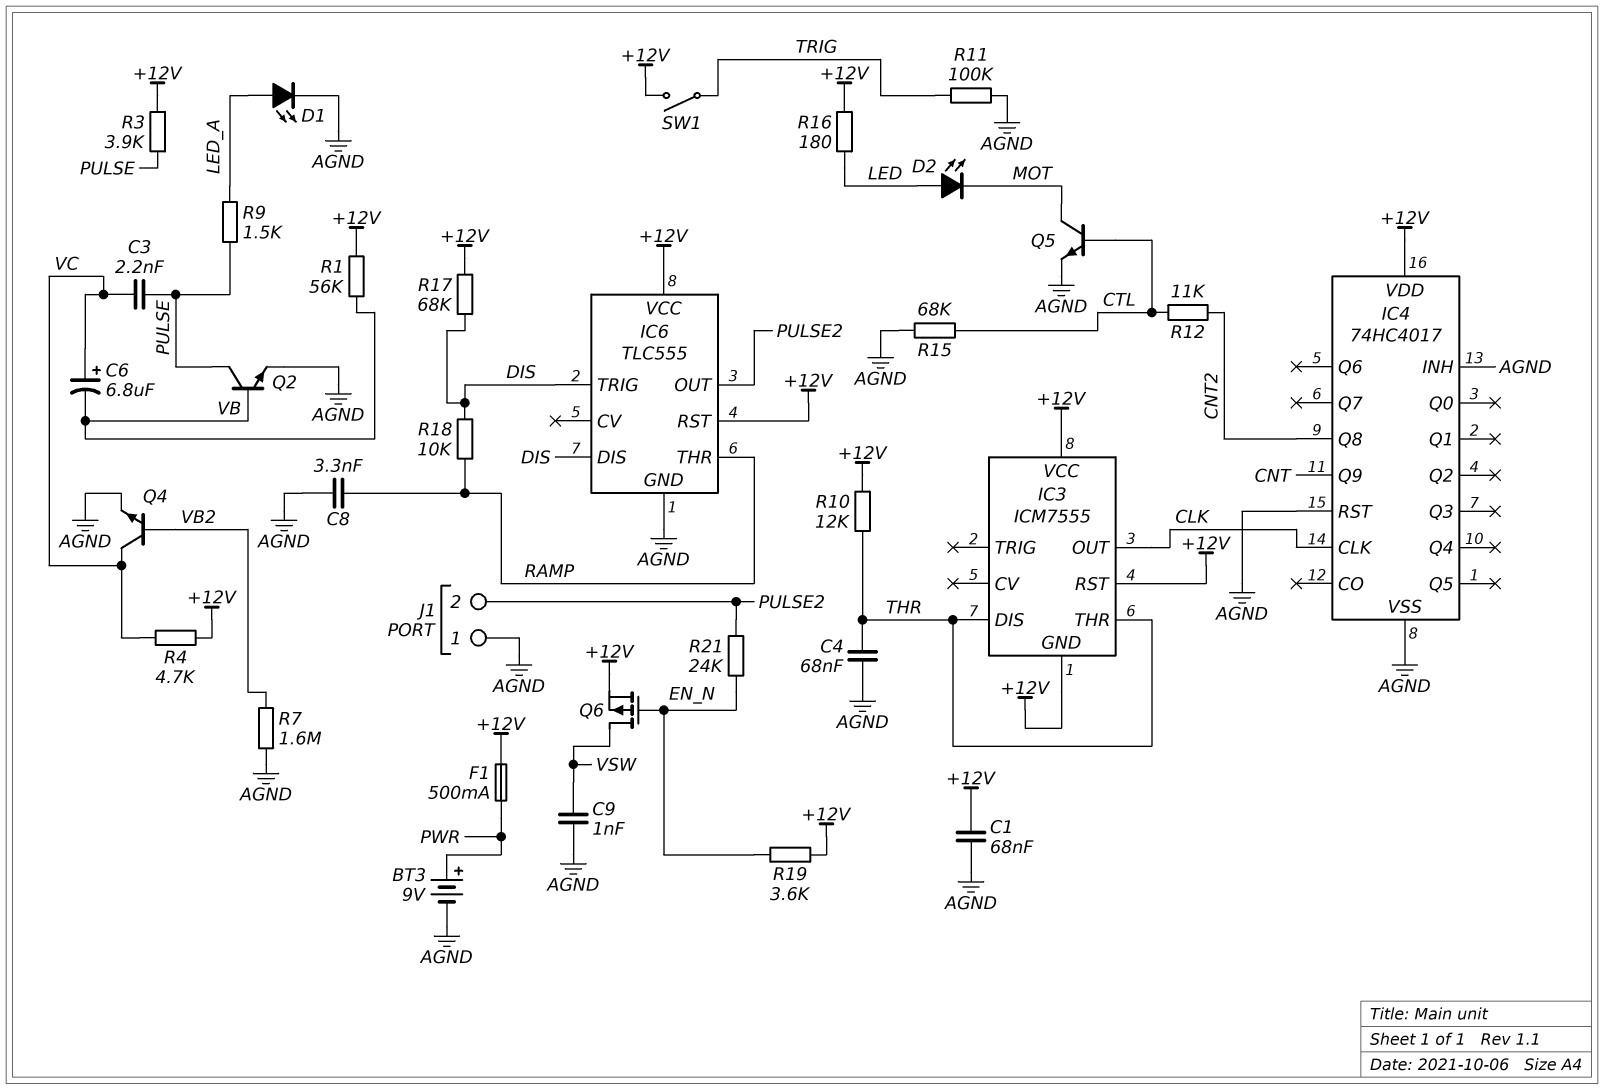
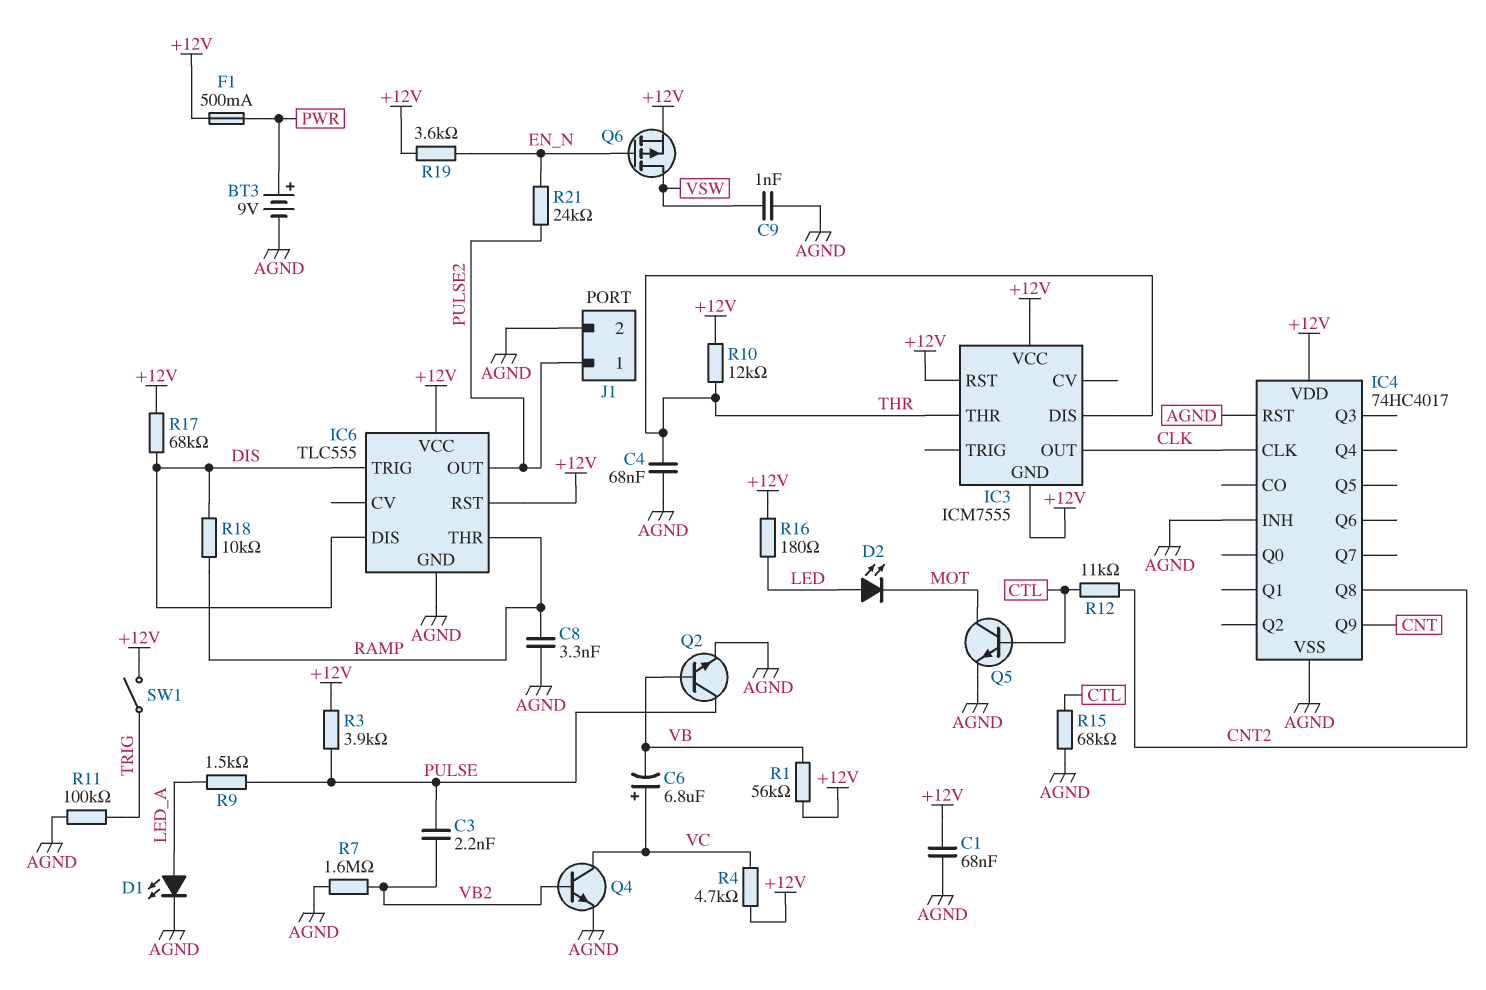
C3: 2.2nF (PULSE, VC) -> 2.2nF (PULSE, VB2)
J1 pin 1: AGND -> PULSE2
J1 pin 2: PULSE2 -> AGND

